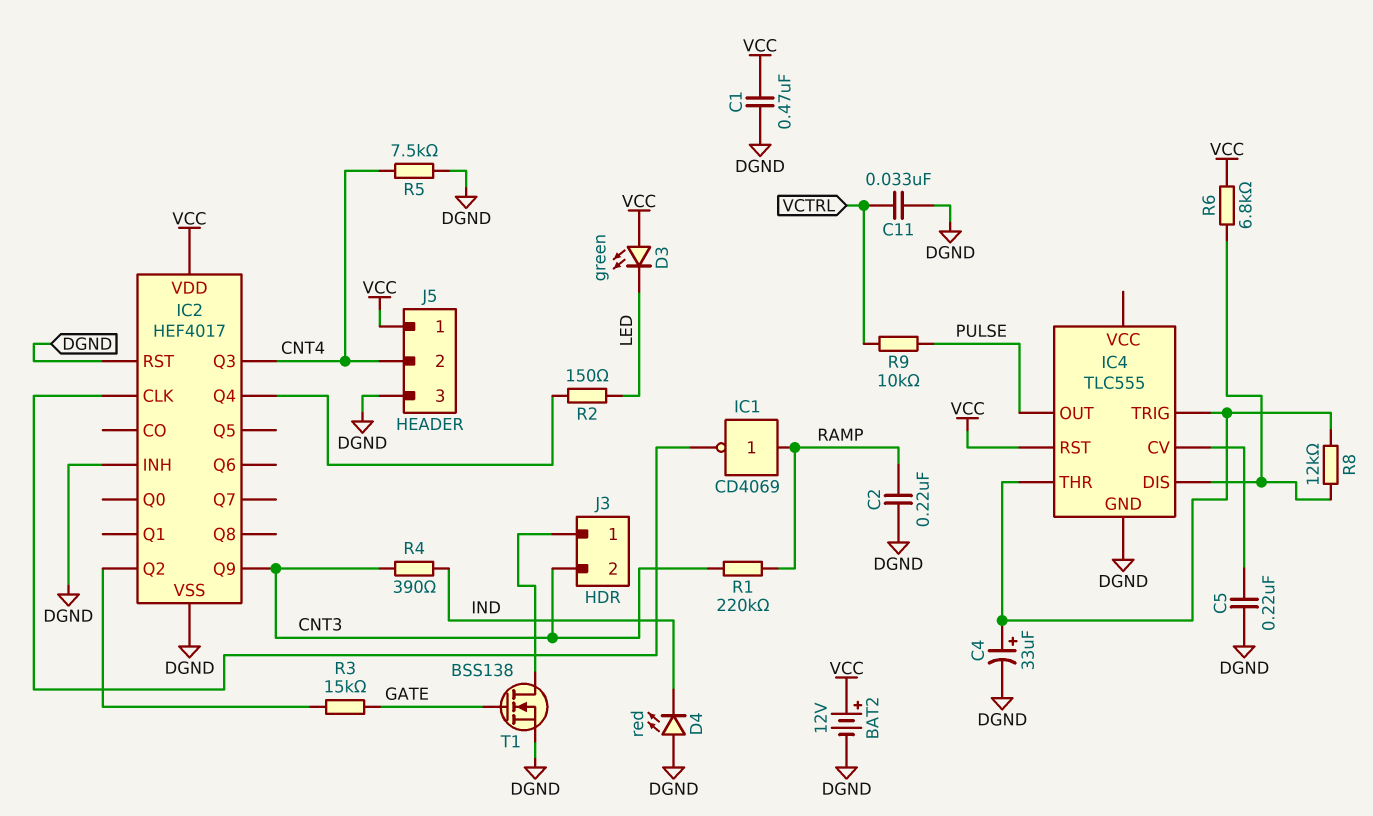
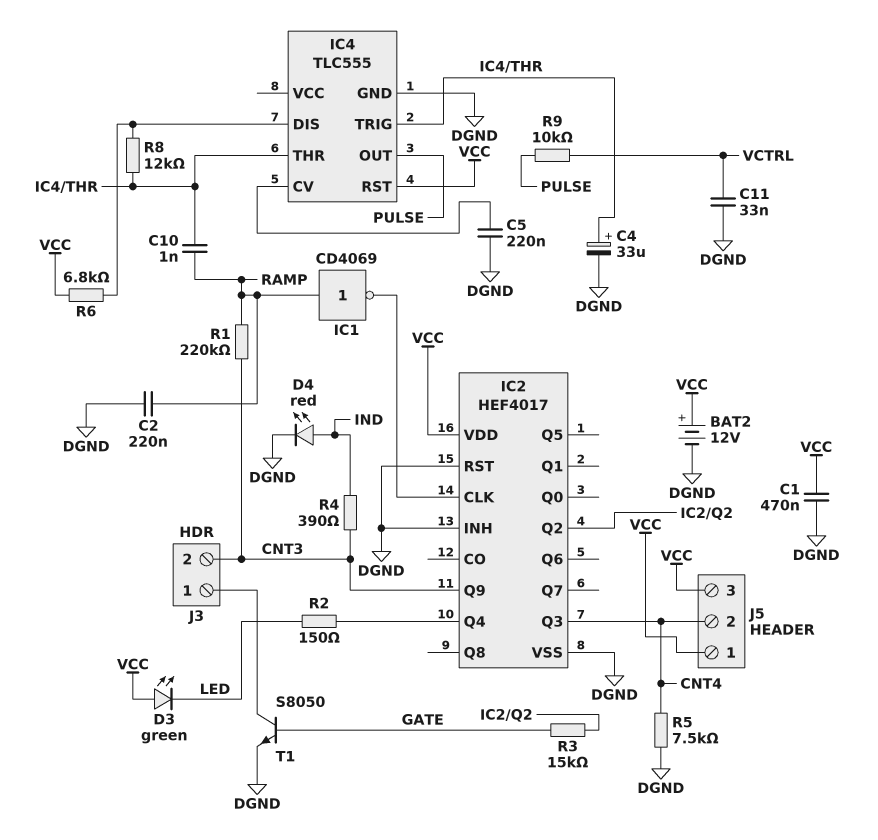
C10: none -> 1nF (IC4/THR, RAMP)
D4: LED red (A DGND, K IND) -> LED red (A IND, K DGND)
J5 pin 3: DGND -> VCC
T1: NMOS BSS138 (G GATE, D J3/1, S DGND) -> NPN S8050 (B GATE, C J3/1, E DGND)

